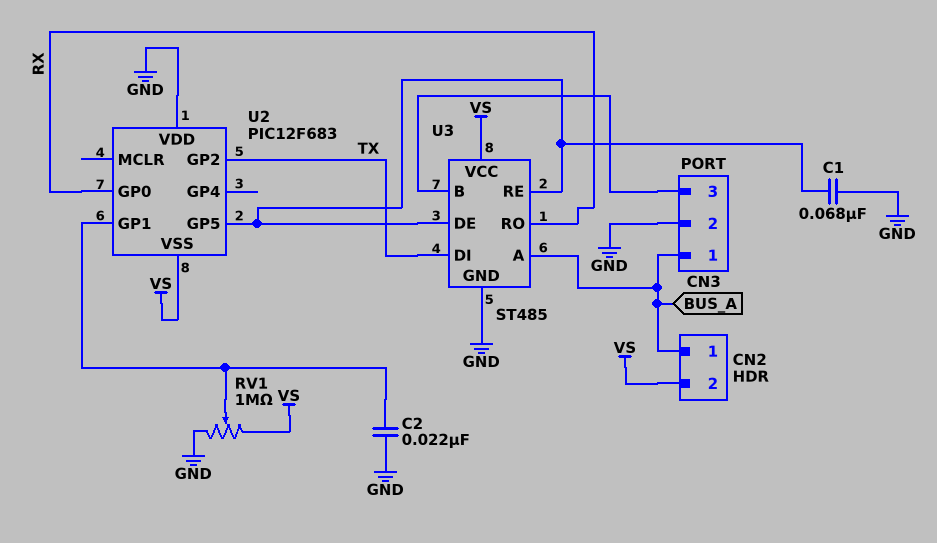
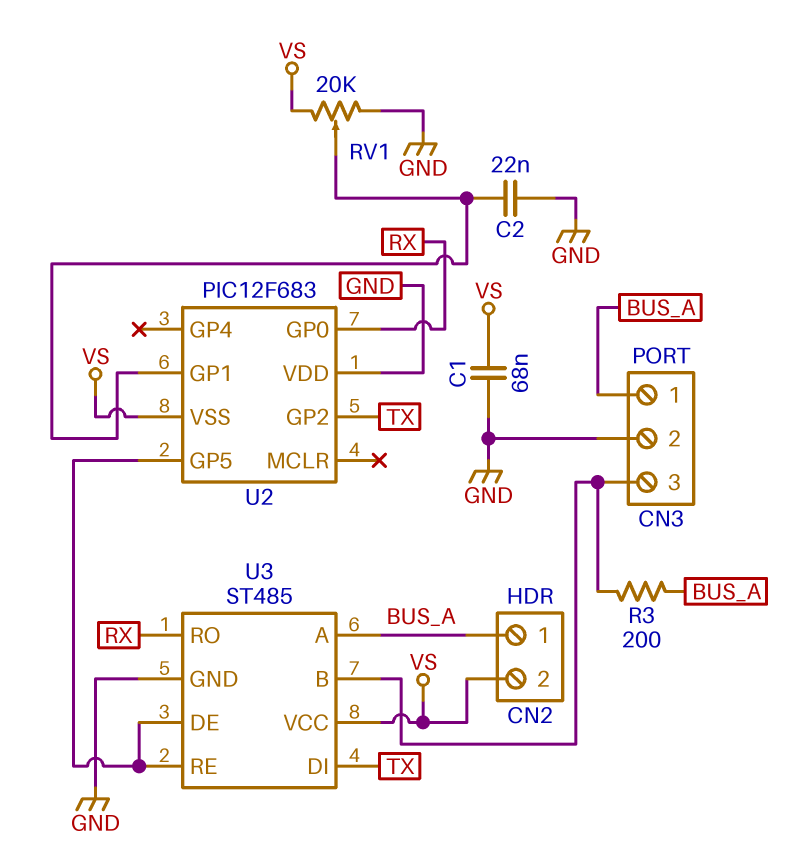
C1: 68nF (GND, U2/GP5) -> 68nF (GND, VS)
R3: none -> 200 (BUS_A, CN3/3)
RV1: 1M (GND, VS, wiper U2/GP1) -> 20k (GND, VS, wiper U2/GP1)

